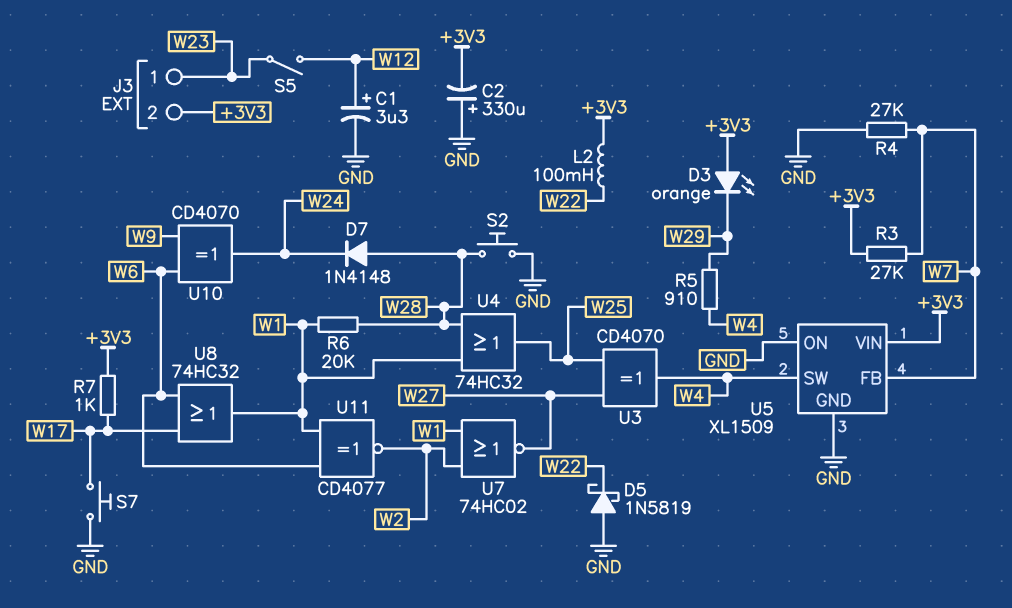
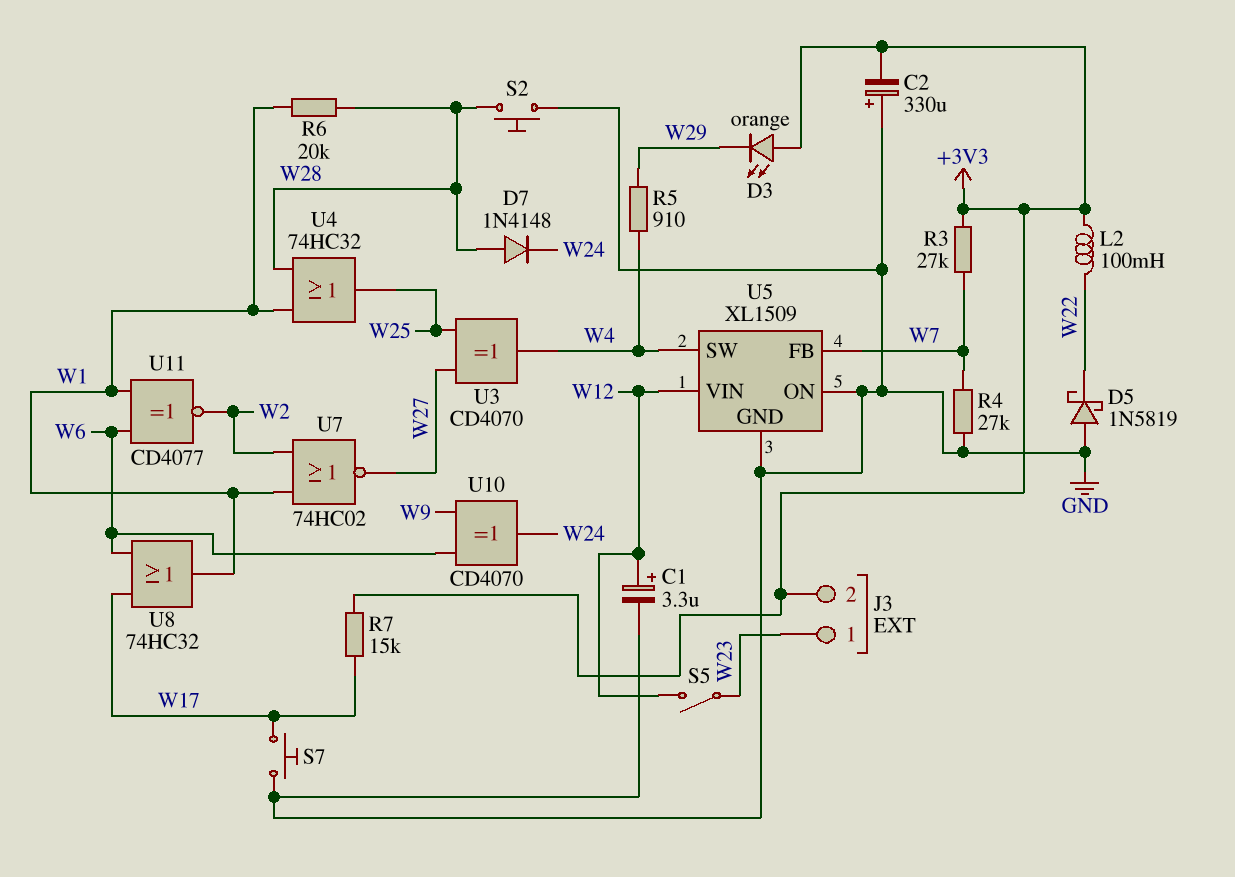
R7: 1k (+3V3, W17) -> 15k (+3V3, W17)
U5 pin VIN: +3V3 -> W12

